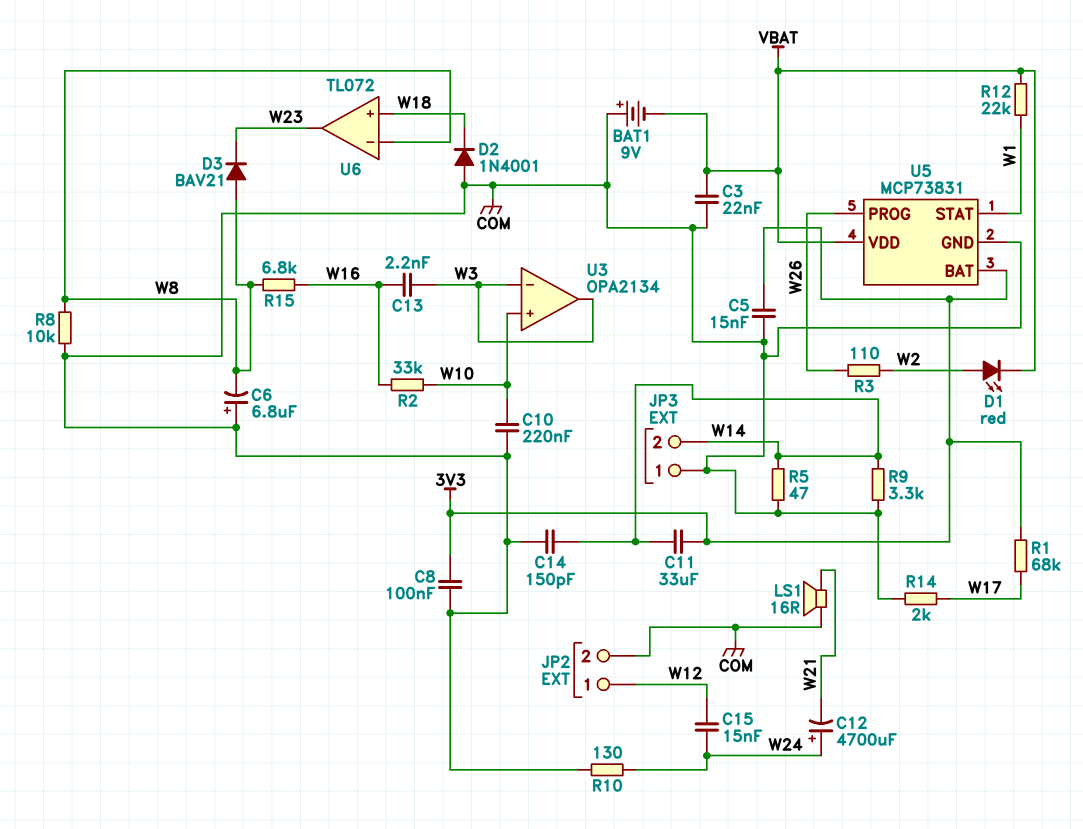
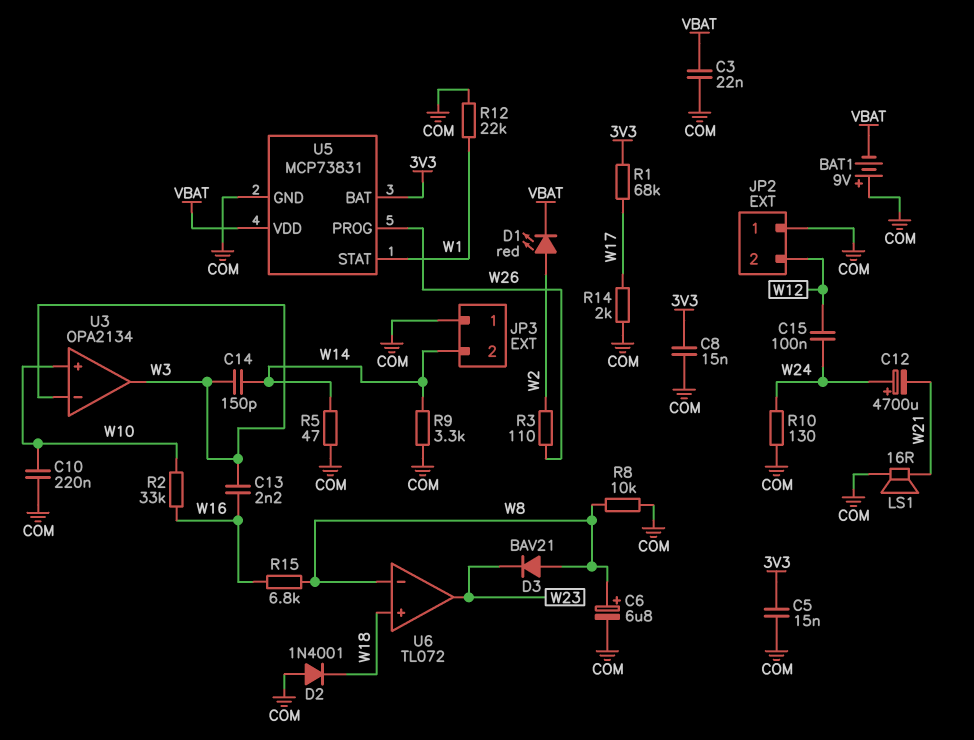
C6: 6.8uF (plus COM, minus W8) -> 6.8uF (plus W8, minus COM)
C8: 100nF (3V3, COM) -> 15nF (3V3, COM)
C11: 33uF (3V3, W14) -> none
C14: 150pF (COM, W14) -> 150pF (W3, W14)
C15: 15nF (W12, W24) -> 100nF (W12, W24)
JP2 pin 1: W12 -> COM
JP2 pin 2: COM -> W12
R12: 22k (VBAT, W1) -> 22k (COM, W1)

